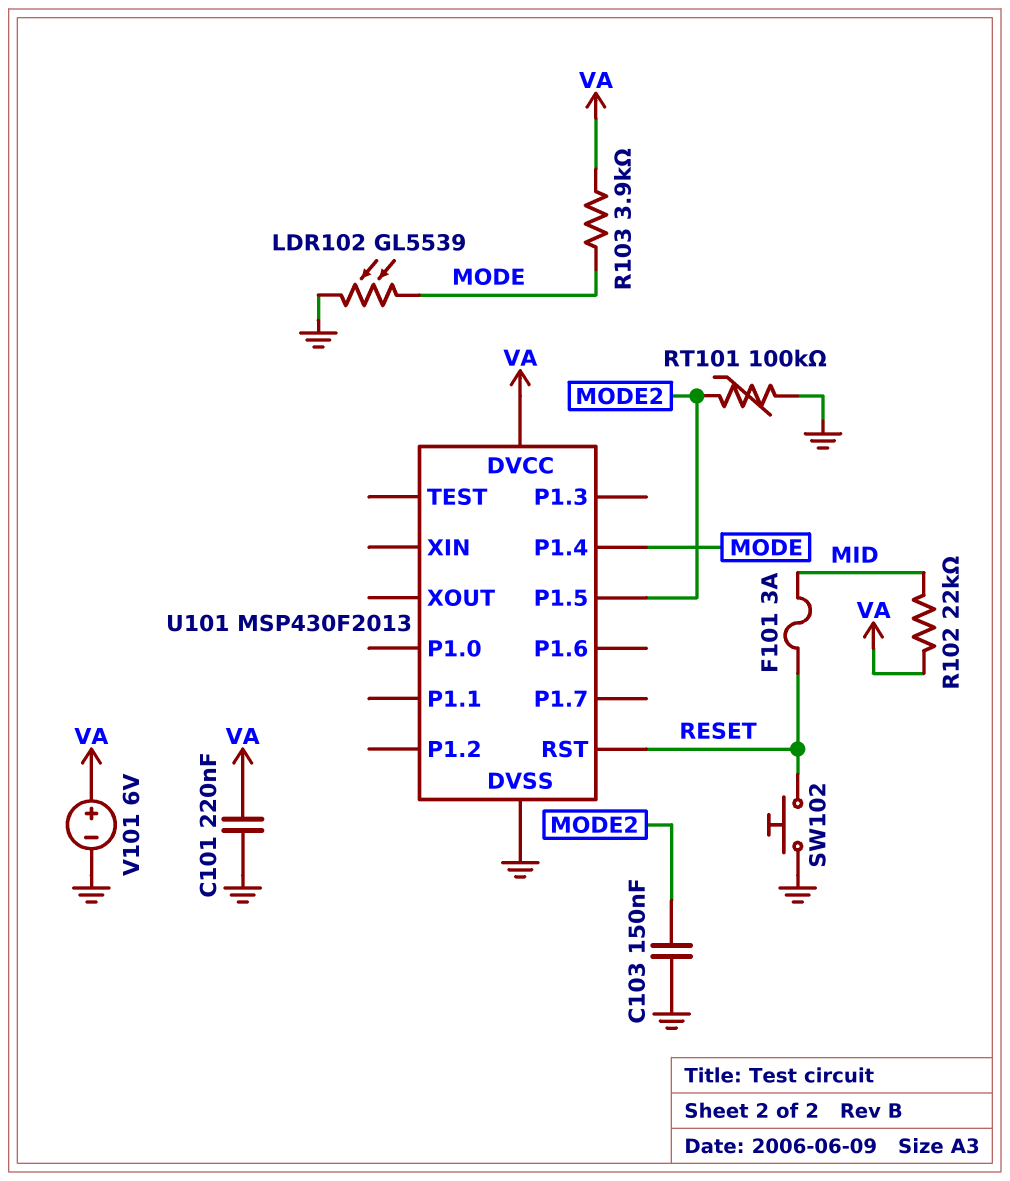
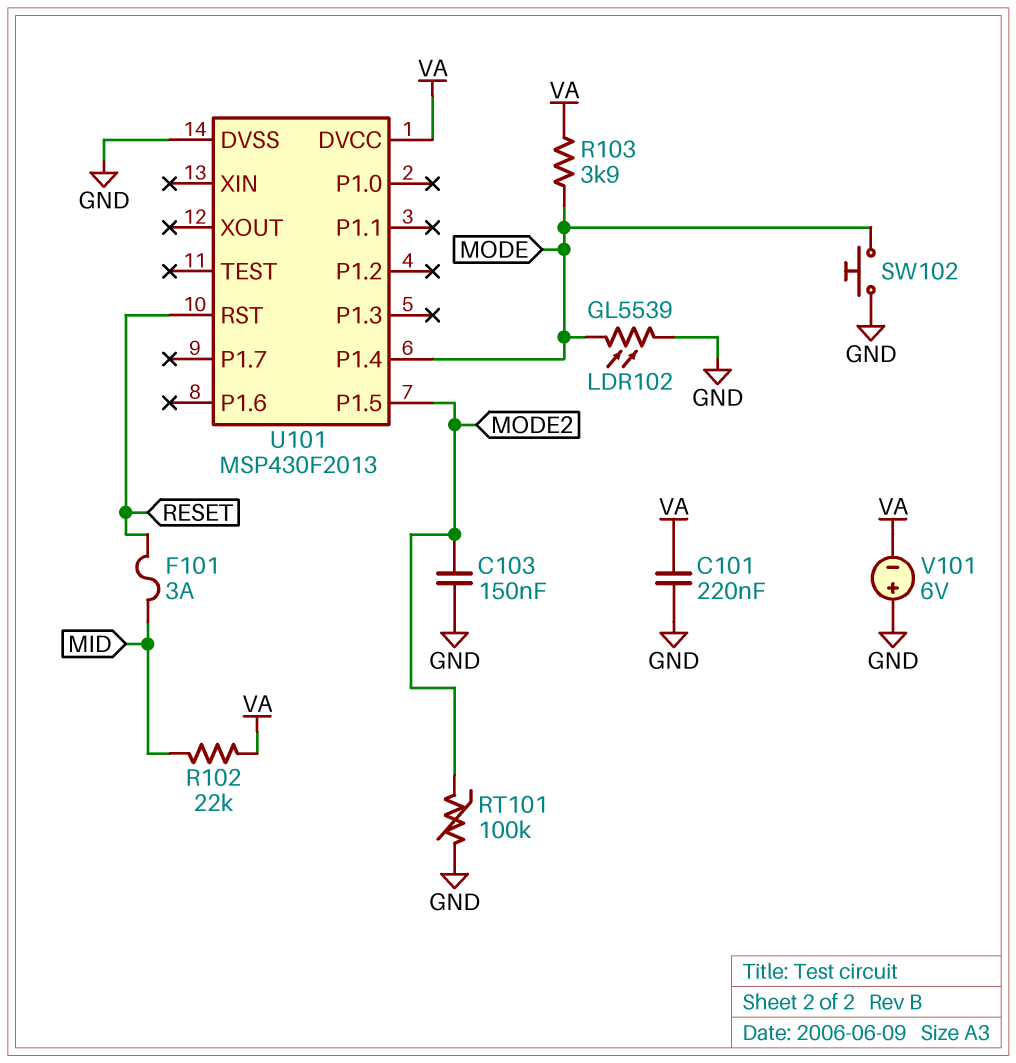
SW102: button (GND, RESET) -> button (GND, MODE)
V101: 6V (plus VA, minus GND) -> 6V (plus GND, minus VA)

